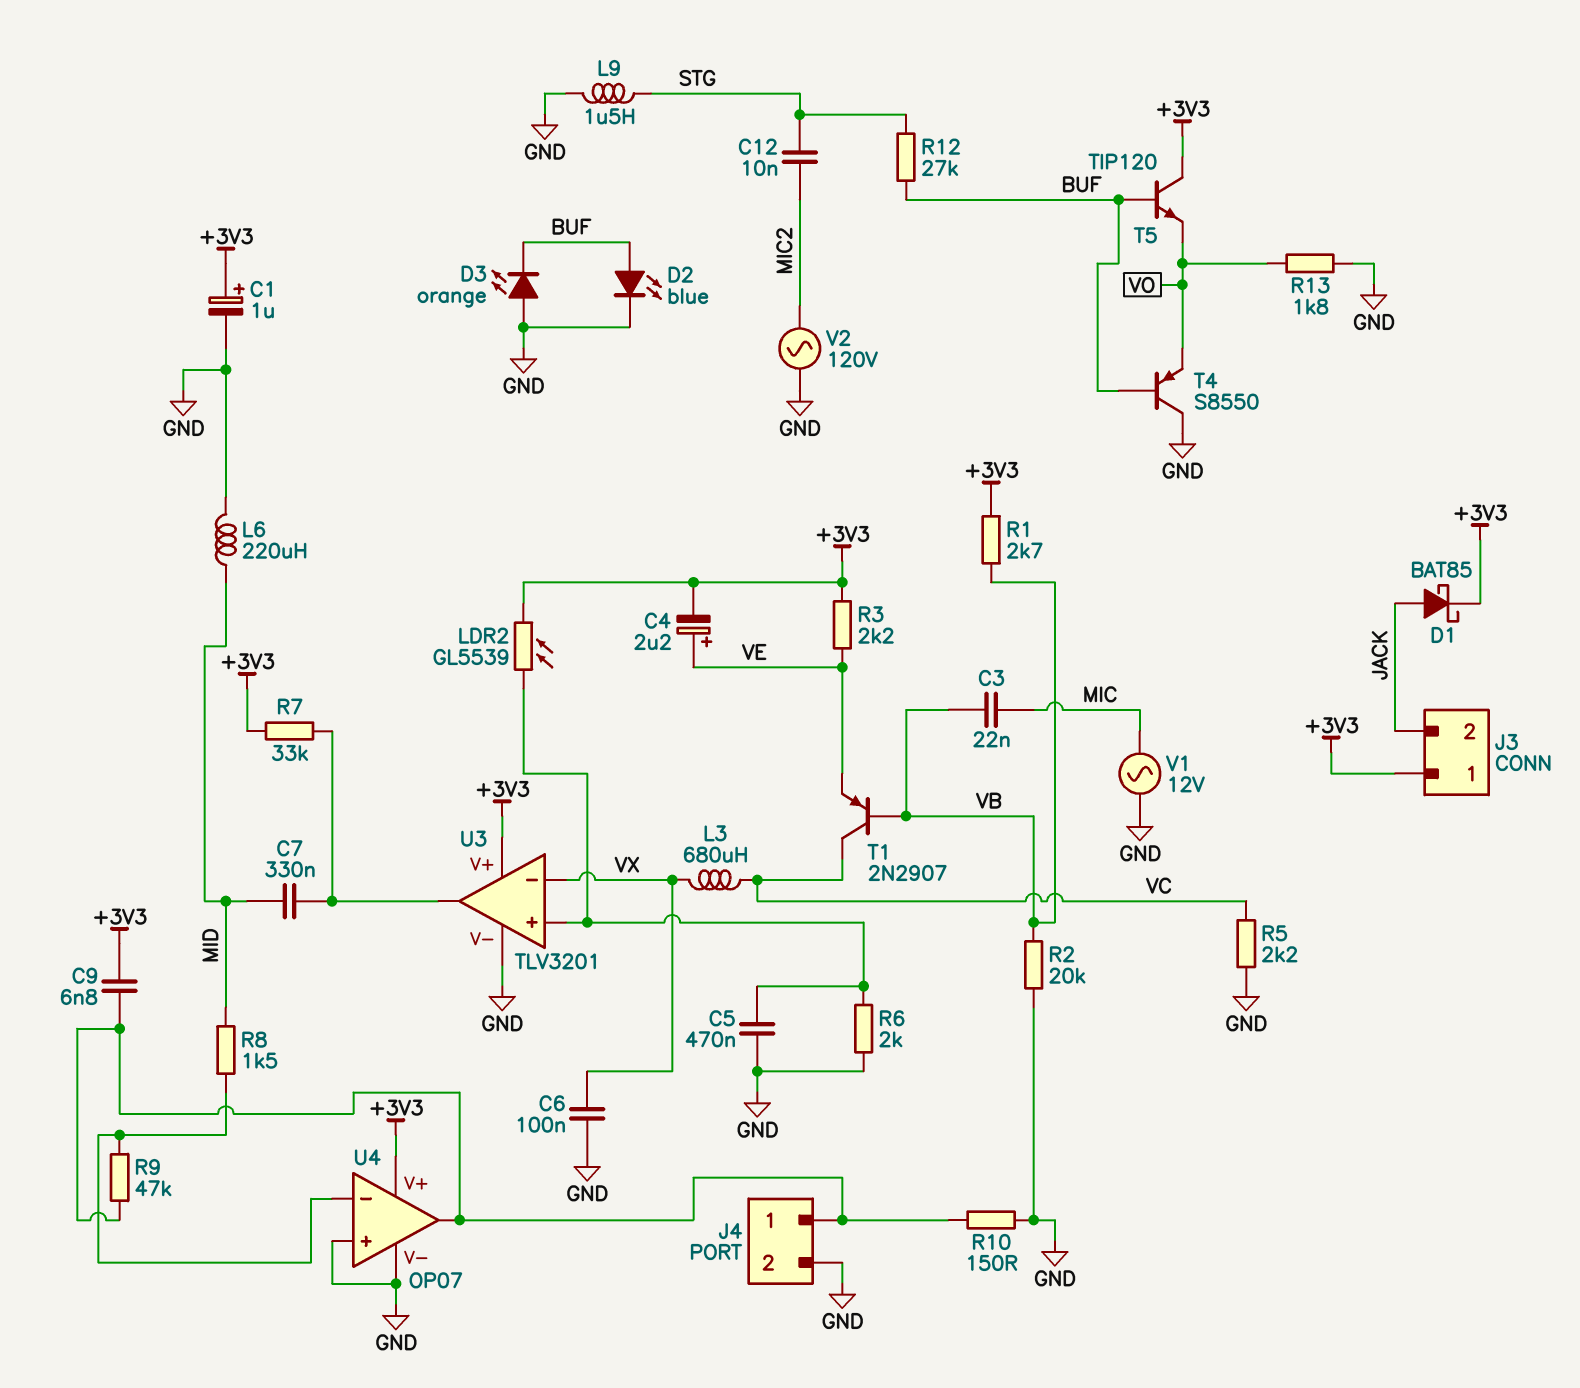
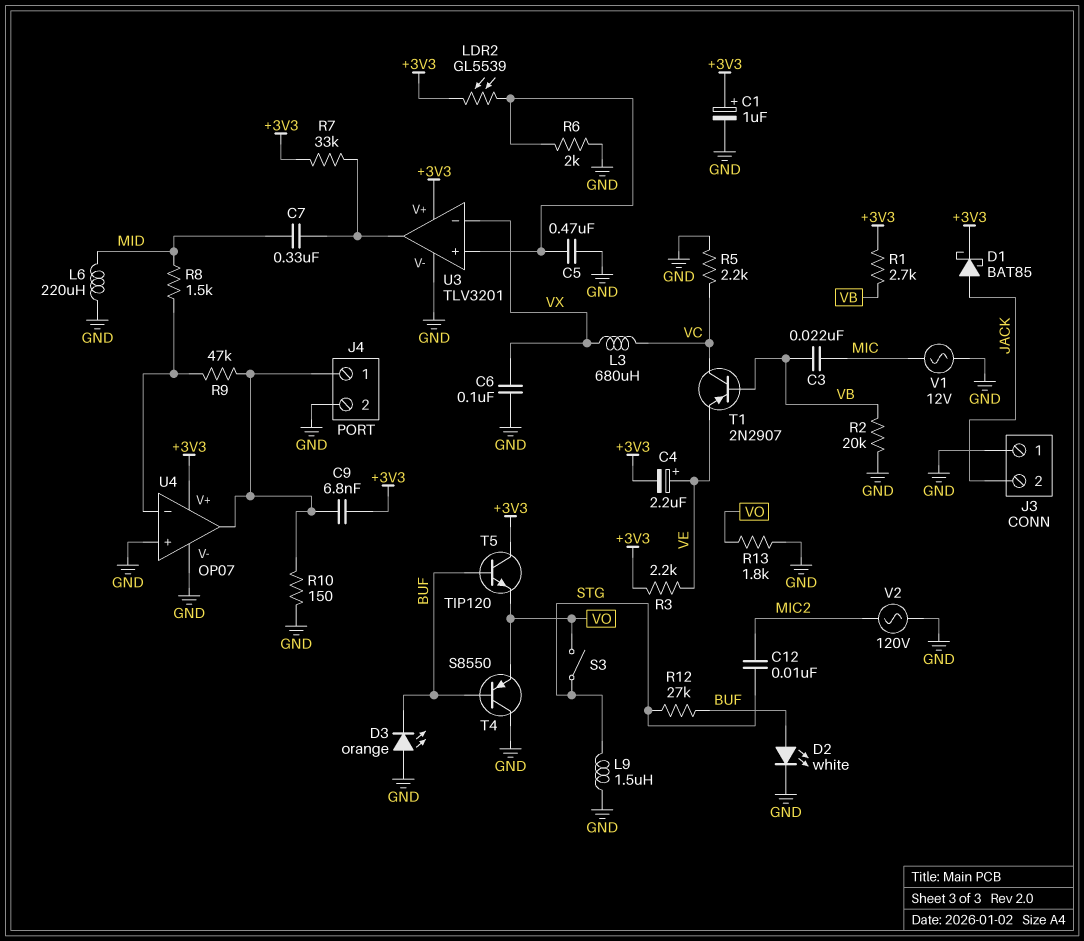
D2: LED blue (A BUF, K GND) -> LED white (A BUF, K GND)
J3 pin 1: +3V3 -> GND
S3: none -> switch (STG, VO)

